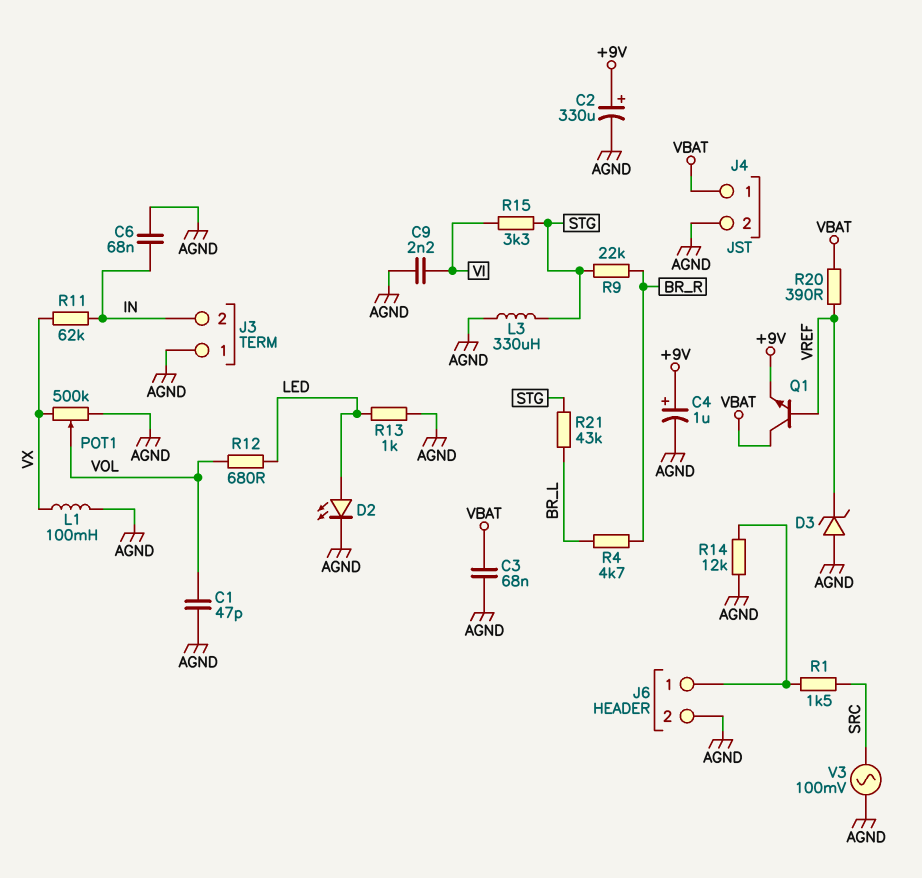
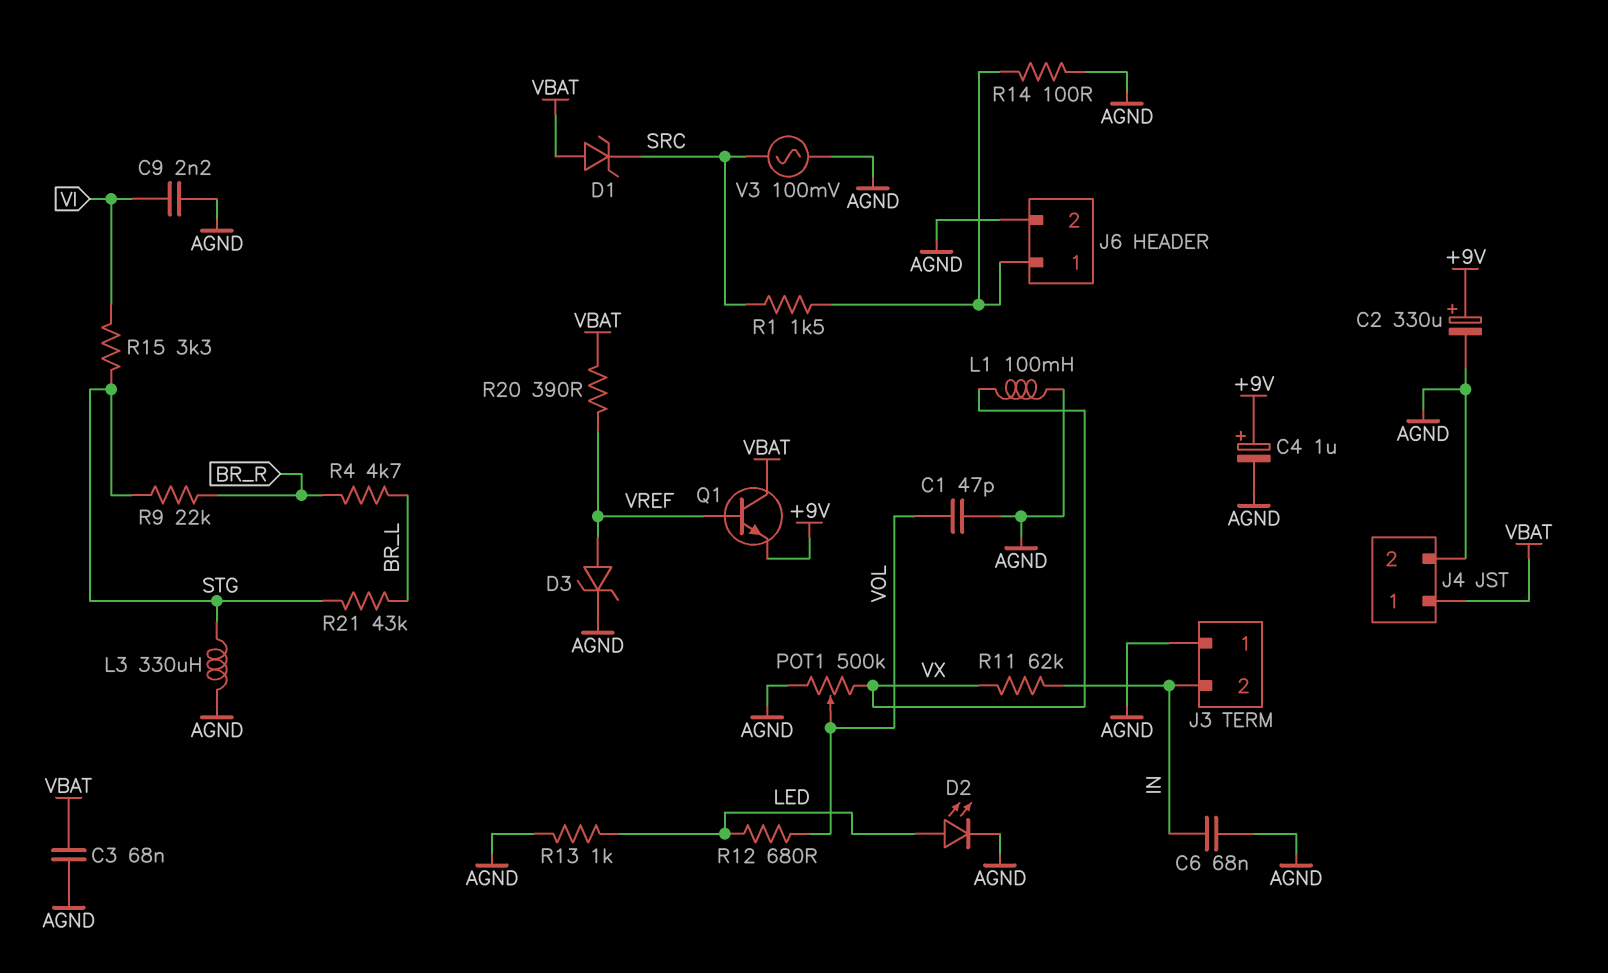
D1: none -> zener (A VBAT, K SRC)
D3: zener (A AGND, K VREF) -> zener (A VREF, K AGND)
R14: 12k (AGND, J6/1) -> 100 (AGND, J6/1)

